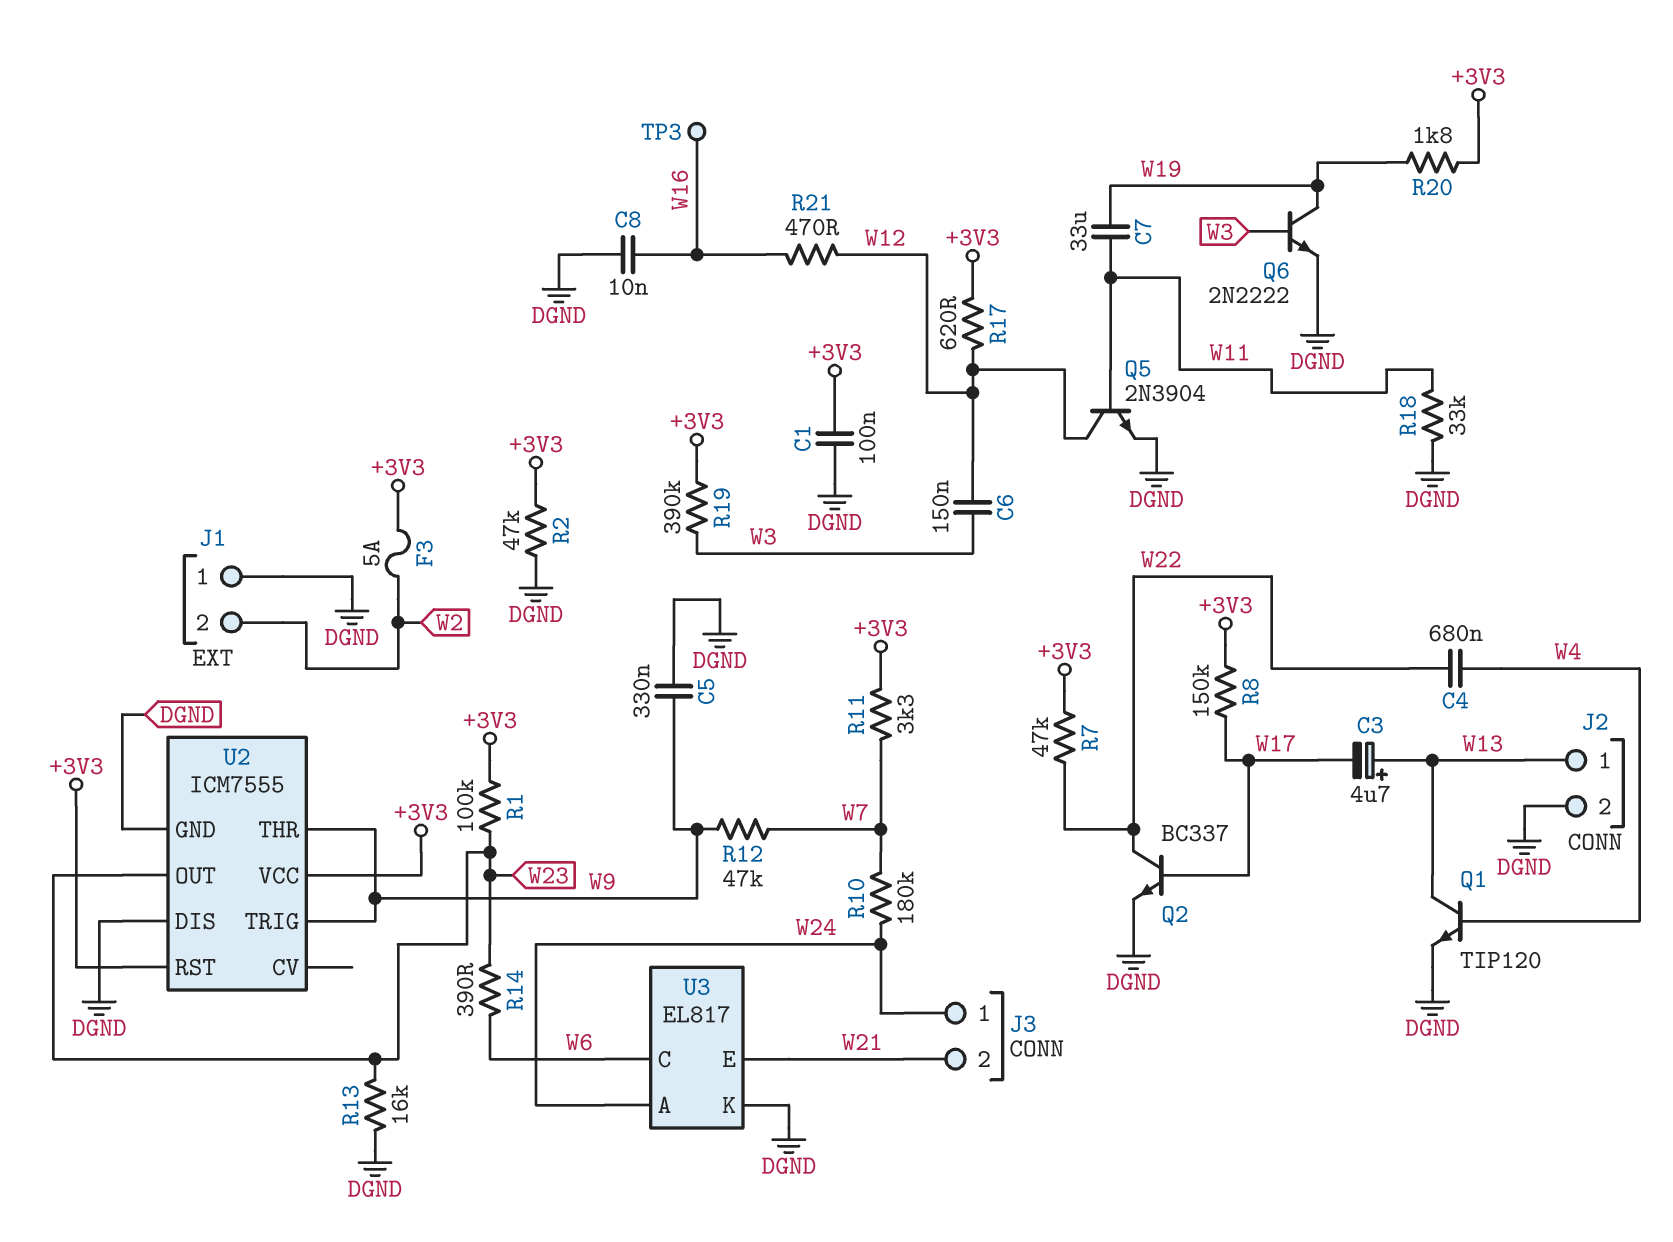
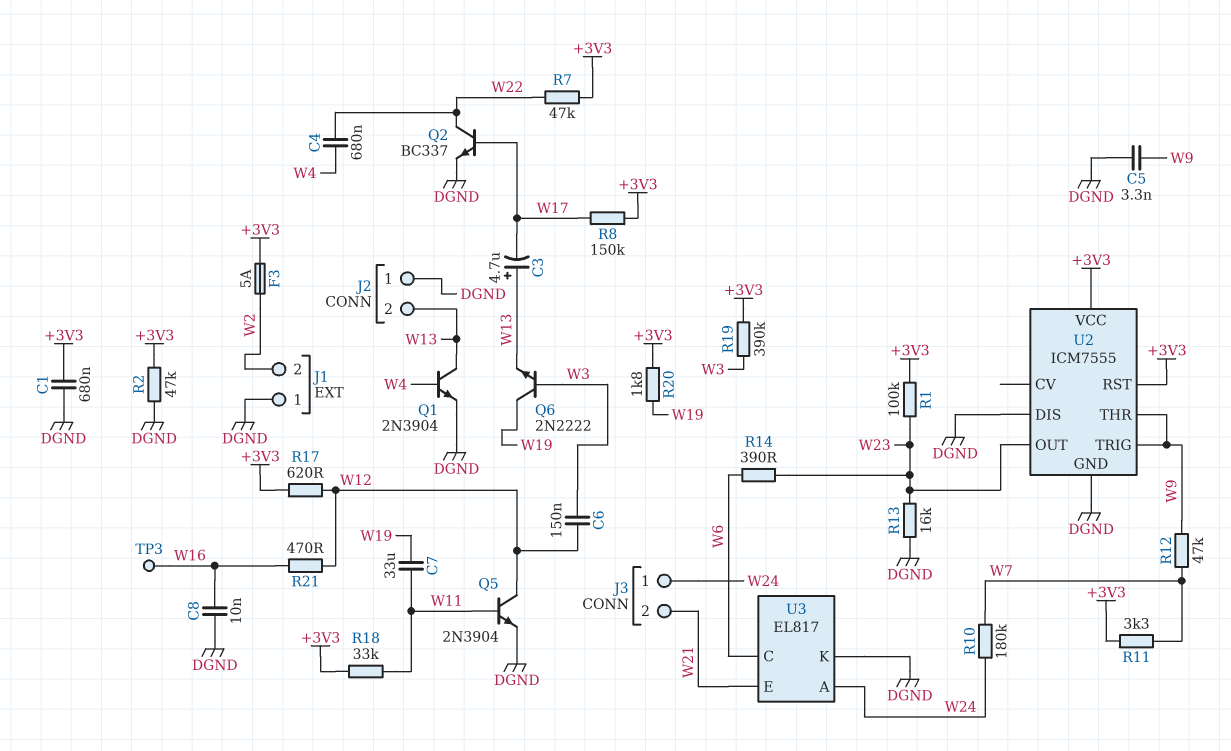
C1: 100nF (+3V3, DGND) -> 680nF (+3V3, DGND)
C5: 330nF (DGND, W9) -> 3.3nF (DGND, W9)
J2 pin 1: W13 -> DGND
J2 pin 2: DGND -> W13
Q1: NPN TIP120 (B W4, C W13, E DGND) -> NPN 2N3904 (B W4, C W13, E DGND)
Q6: NPN 2N2222 (B W3, C W19, E DGND) -> NPN 2N2222 (B W3, C W19, E W13)
R18: 33k (DGND, W11) -> 33k (+3V3, W11)

